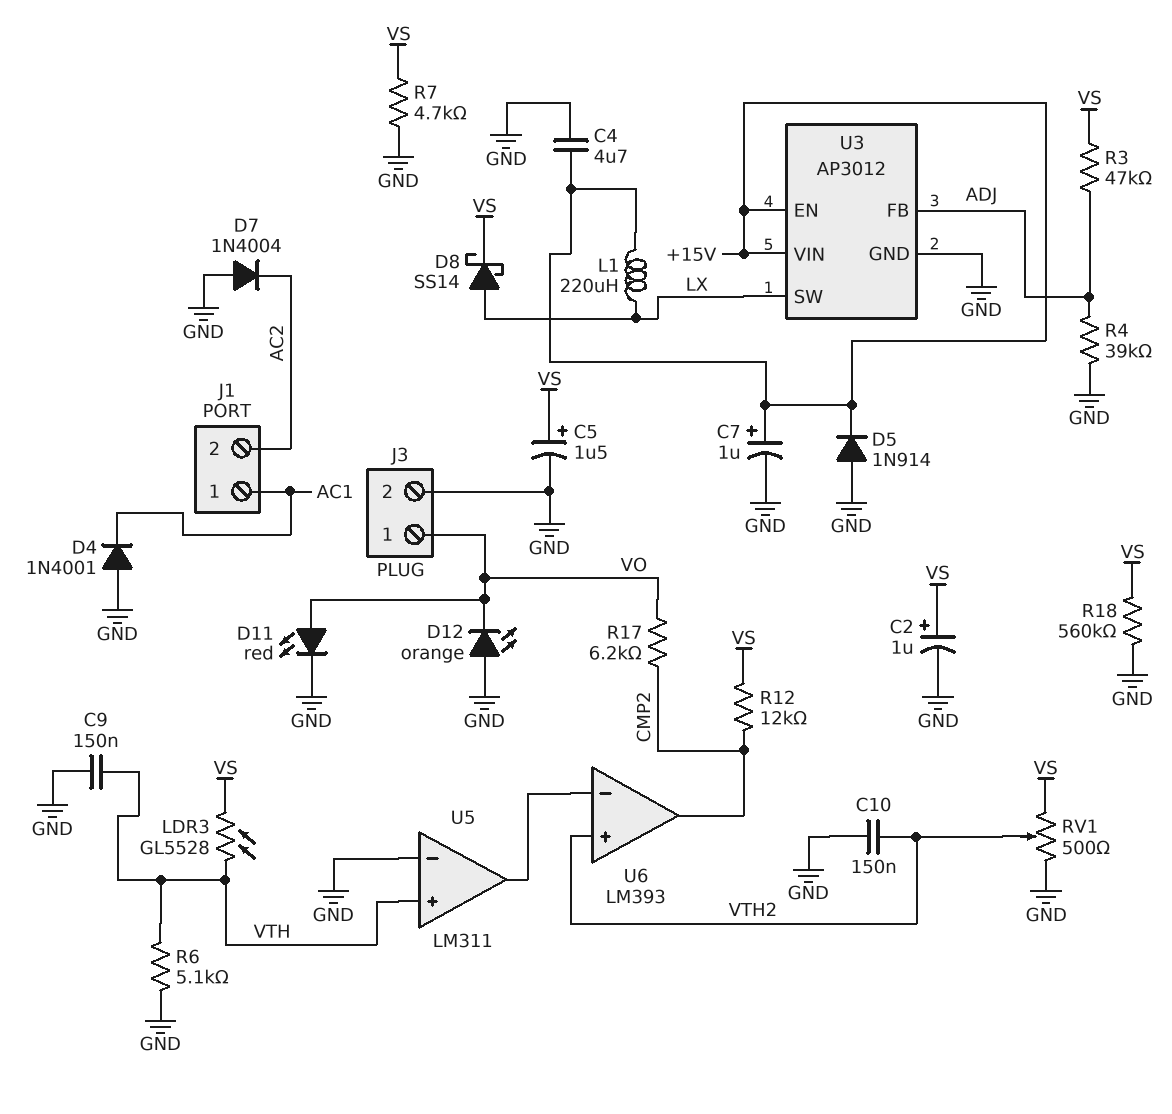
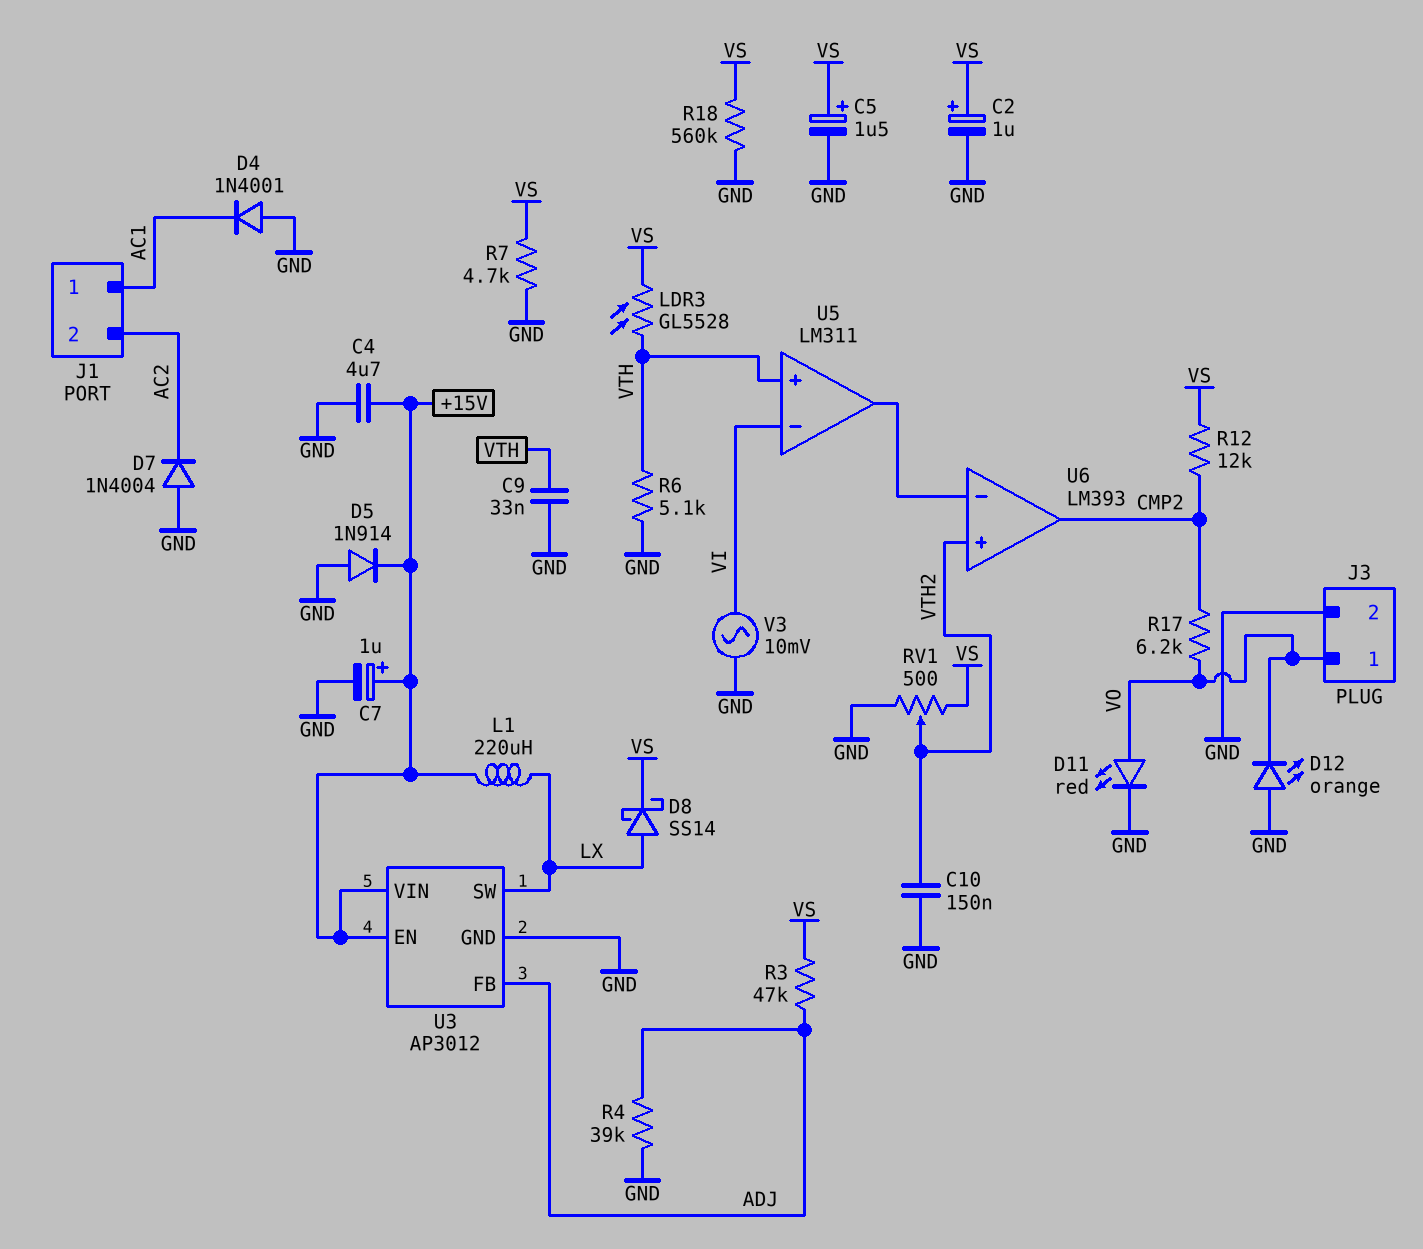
C9: 150nF (GND, VTH) -> 33nF (GND, VTH)
U5 pin in-: GND -> VI
V3: none -> AC 10mV (GND, VI)

